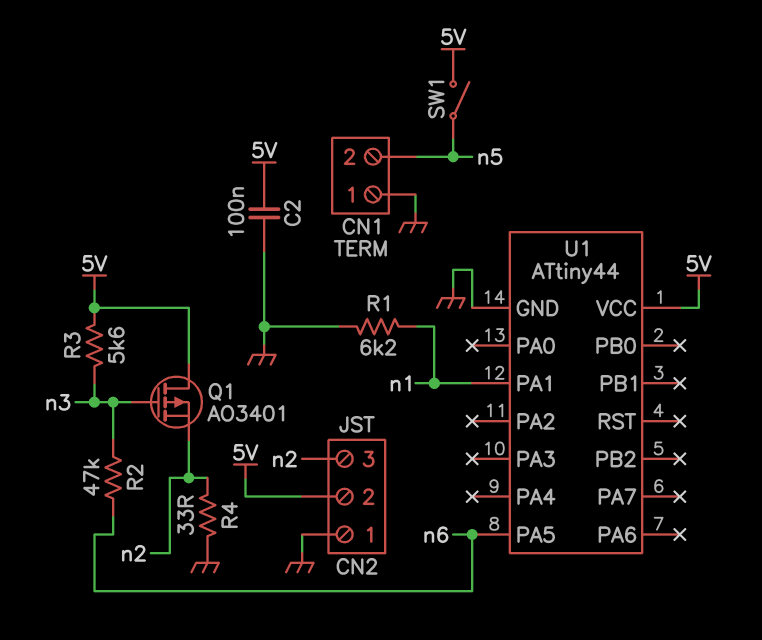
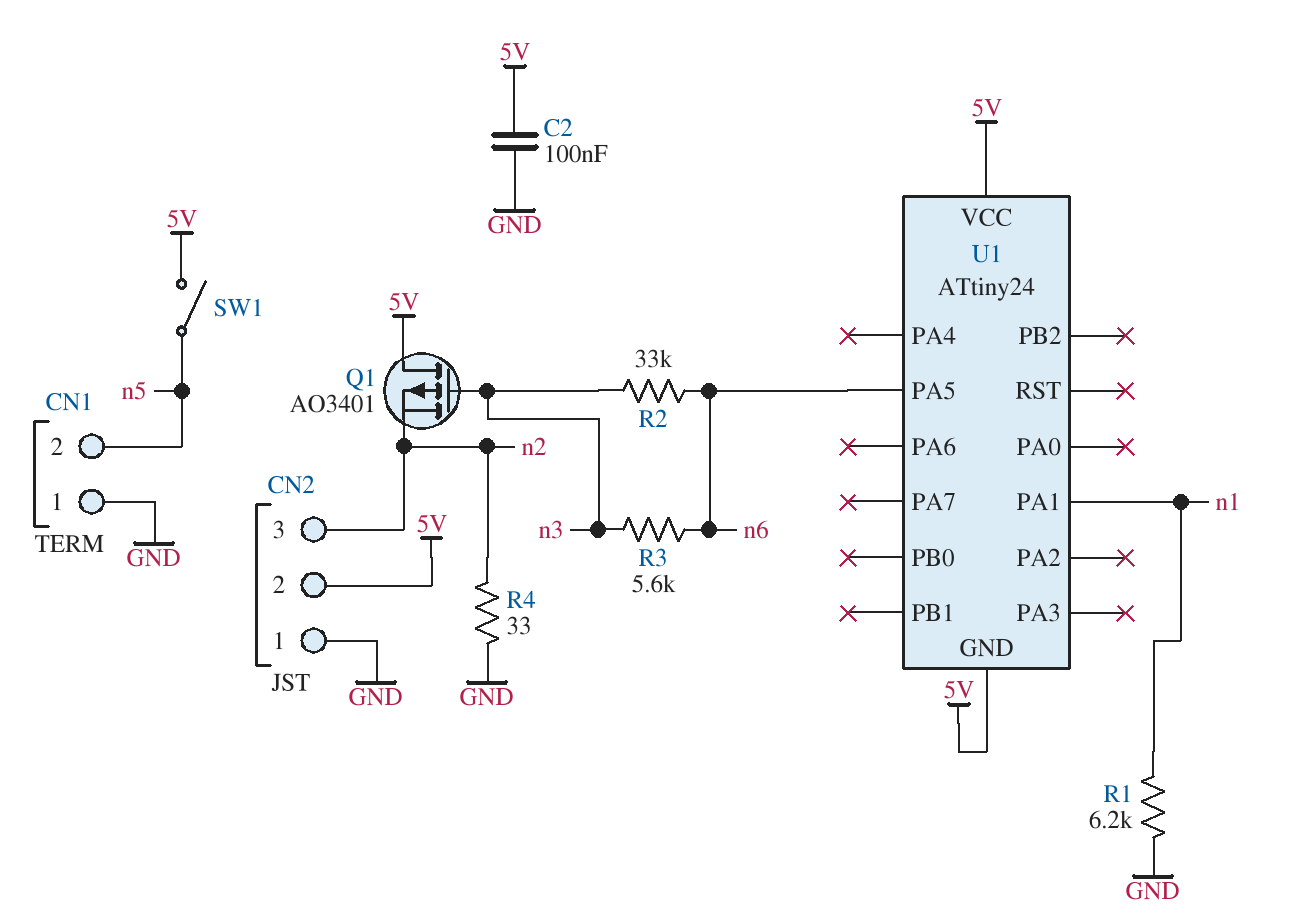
R2: 47k (n3, n6) -> 33k (n3, n6)
R3: 5.6k (5V, n3) -> 5.6k (n3, n6)
U1: ATtiny44 -> ATtiny24
U1 pin GND: GND -> 5V

